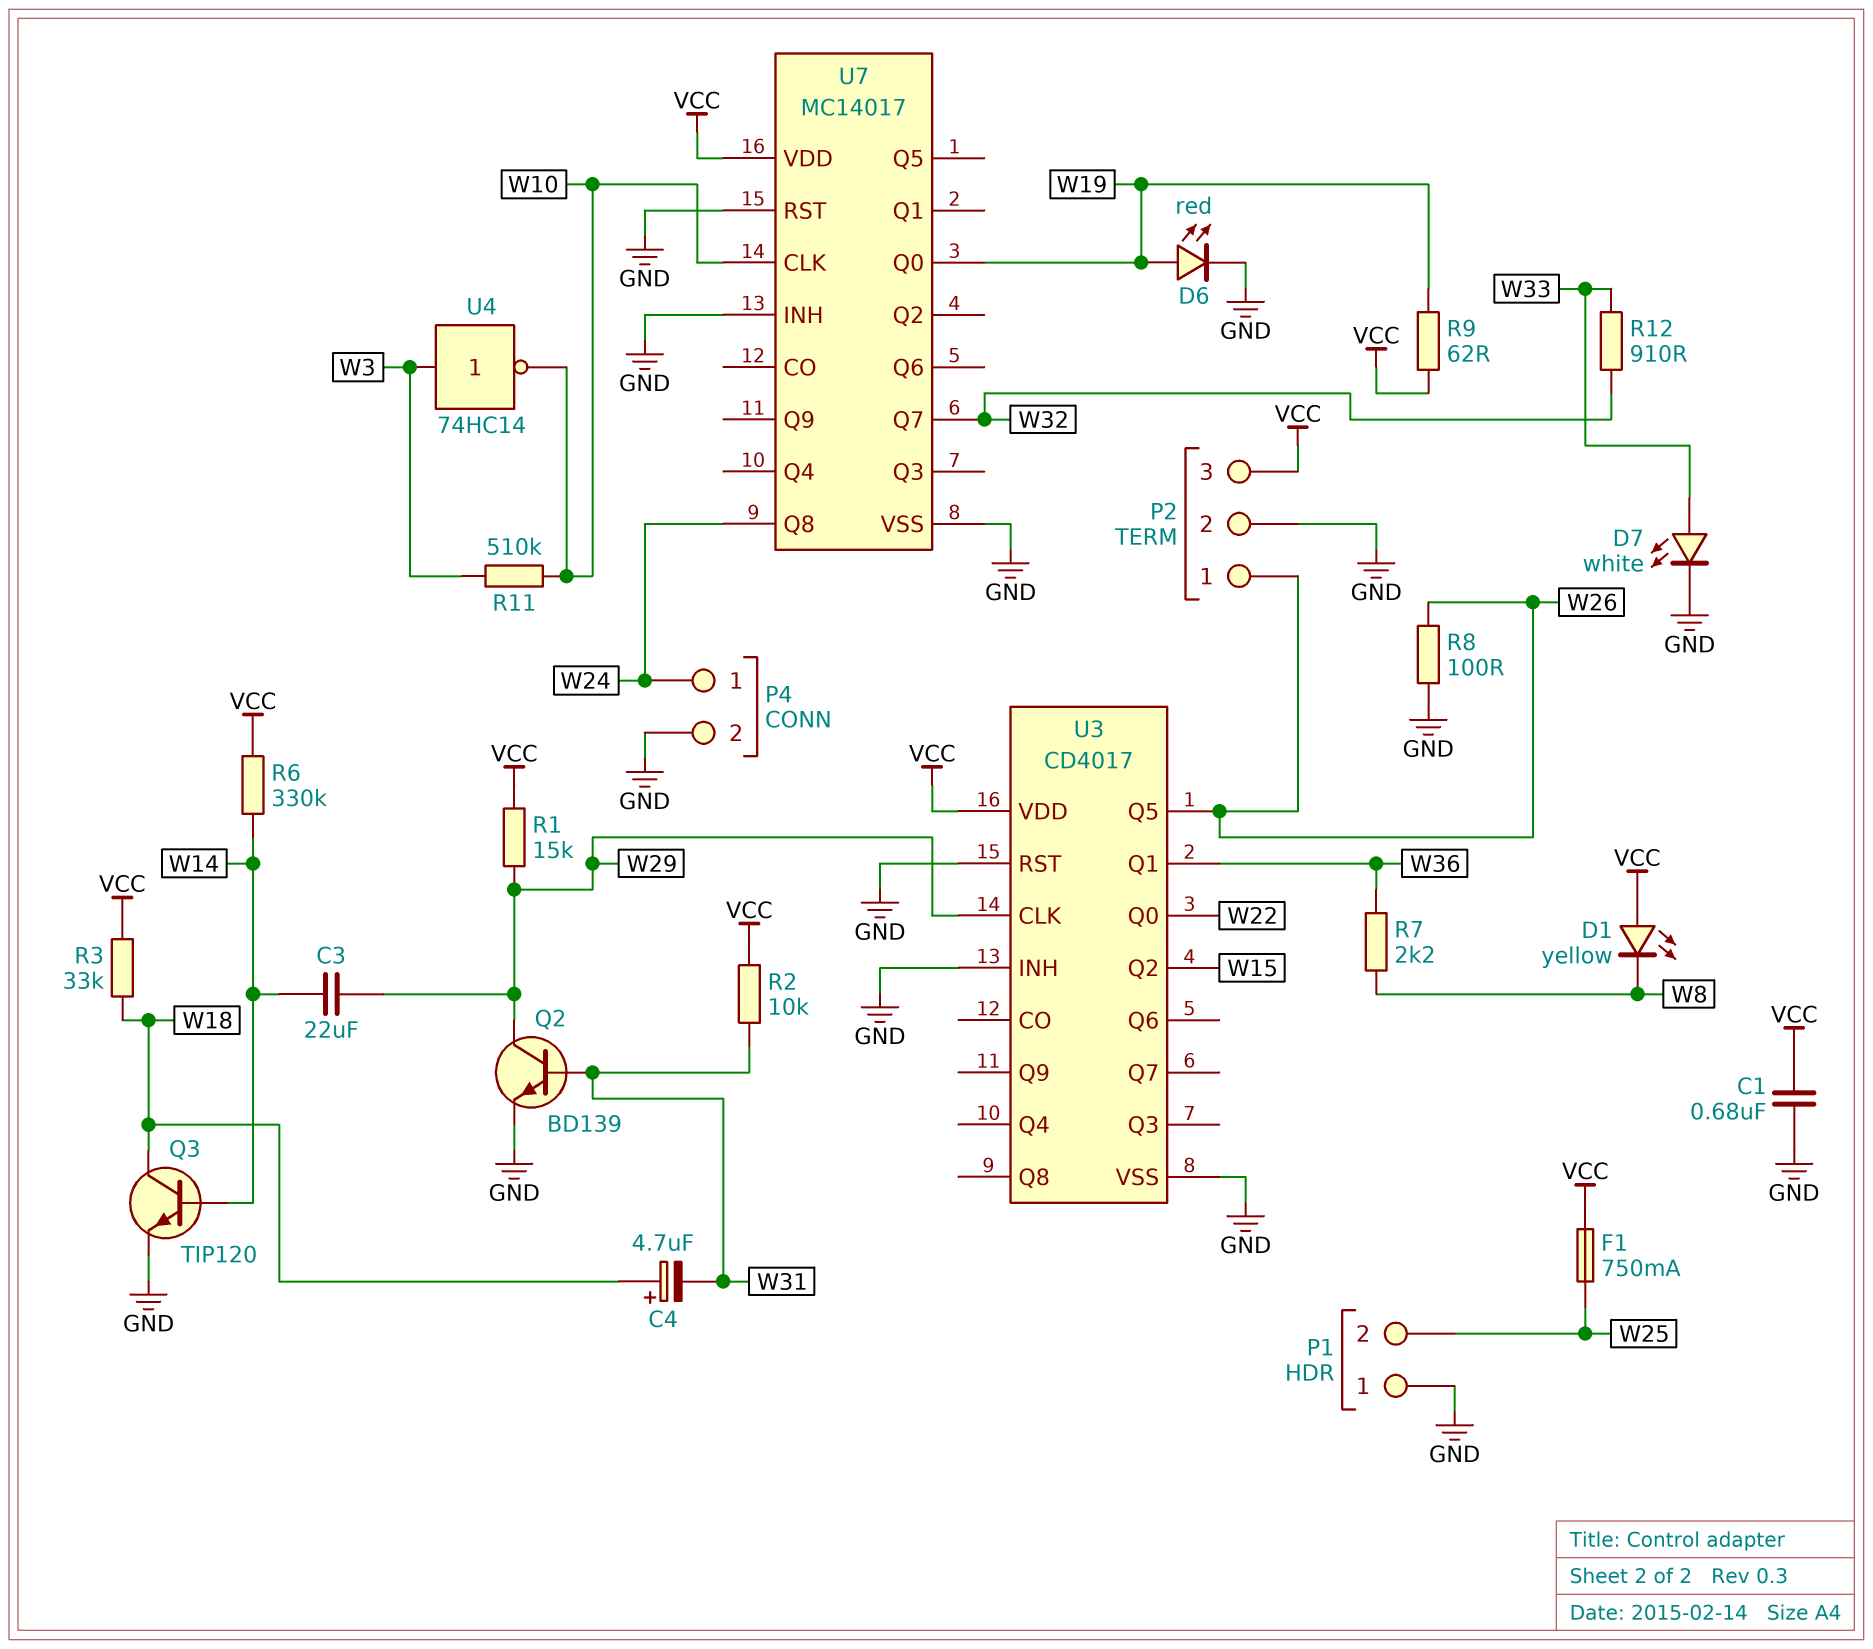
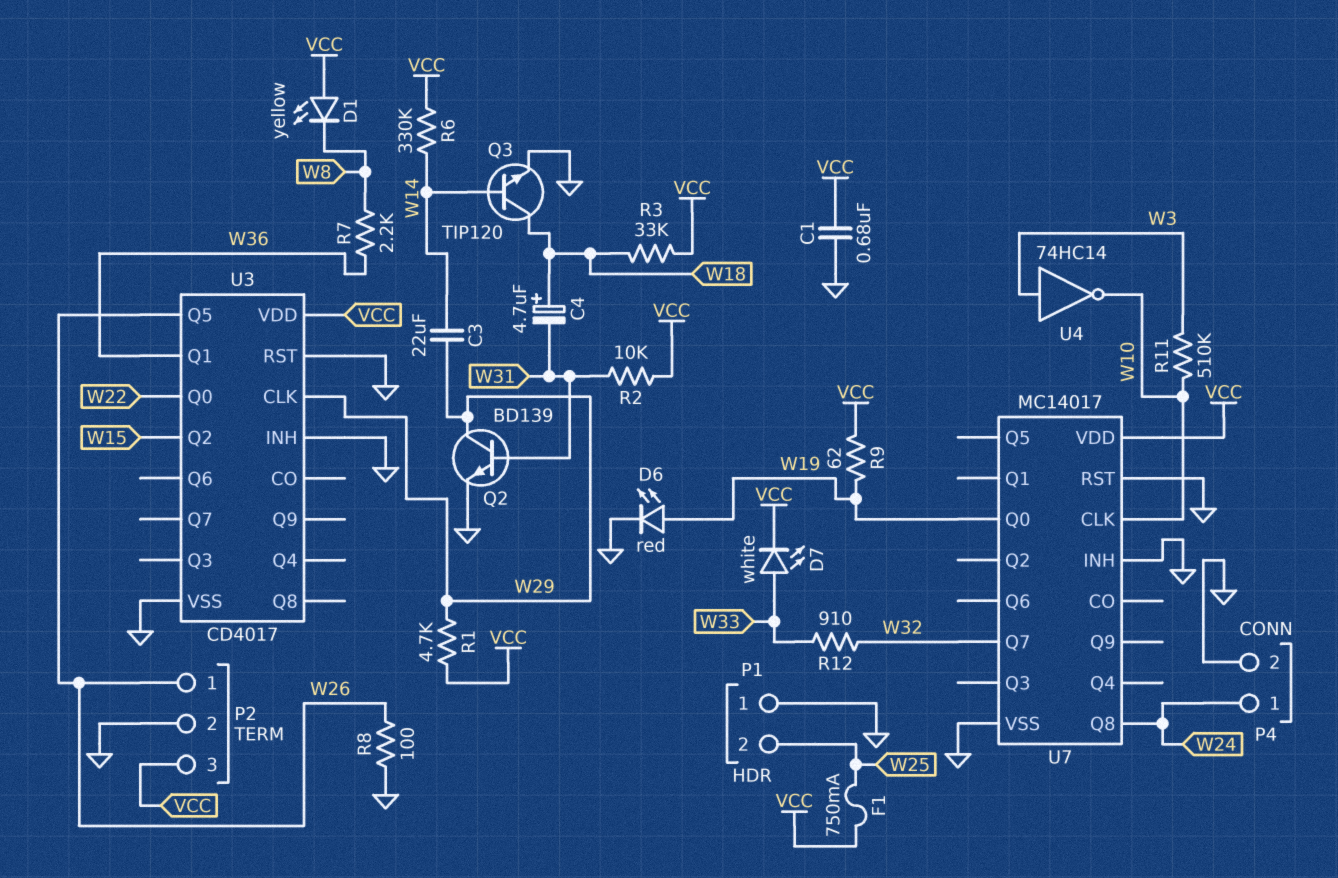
D7: LED white (A W33, K GND) -> LED white (A W33, K VCC)
R1: 15k (VCC, W29) -> 4.7k (VCC, W29)

